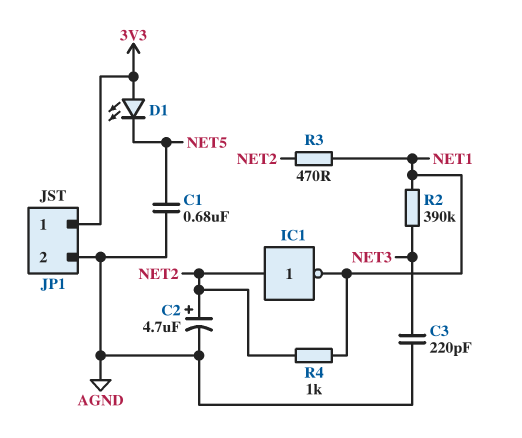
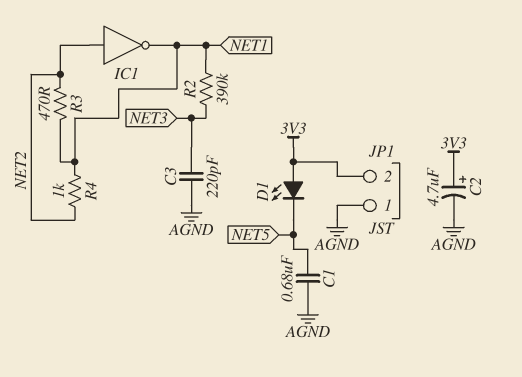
C2: 4.7uF (plus NET2, minus AGND) -> 4.7uF (plus 3V3, minus AGND)
JP1 pin 1: 3V3 -> AGND
JP1 pin 2: AGND -> 3V3

